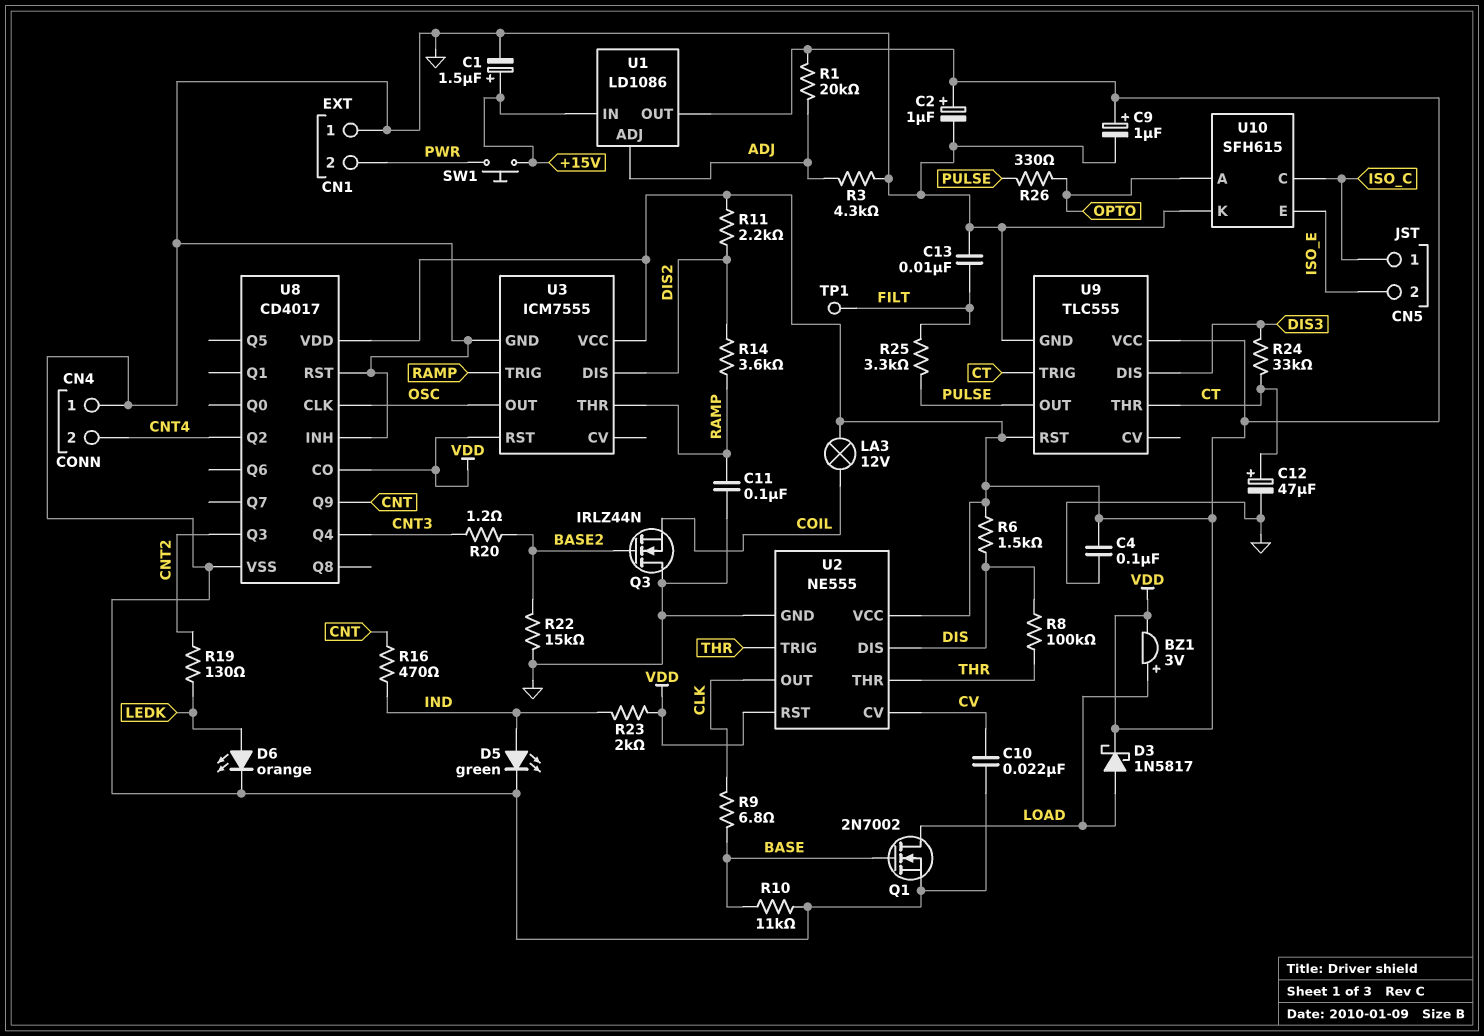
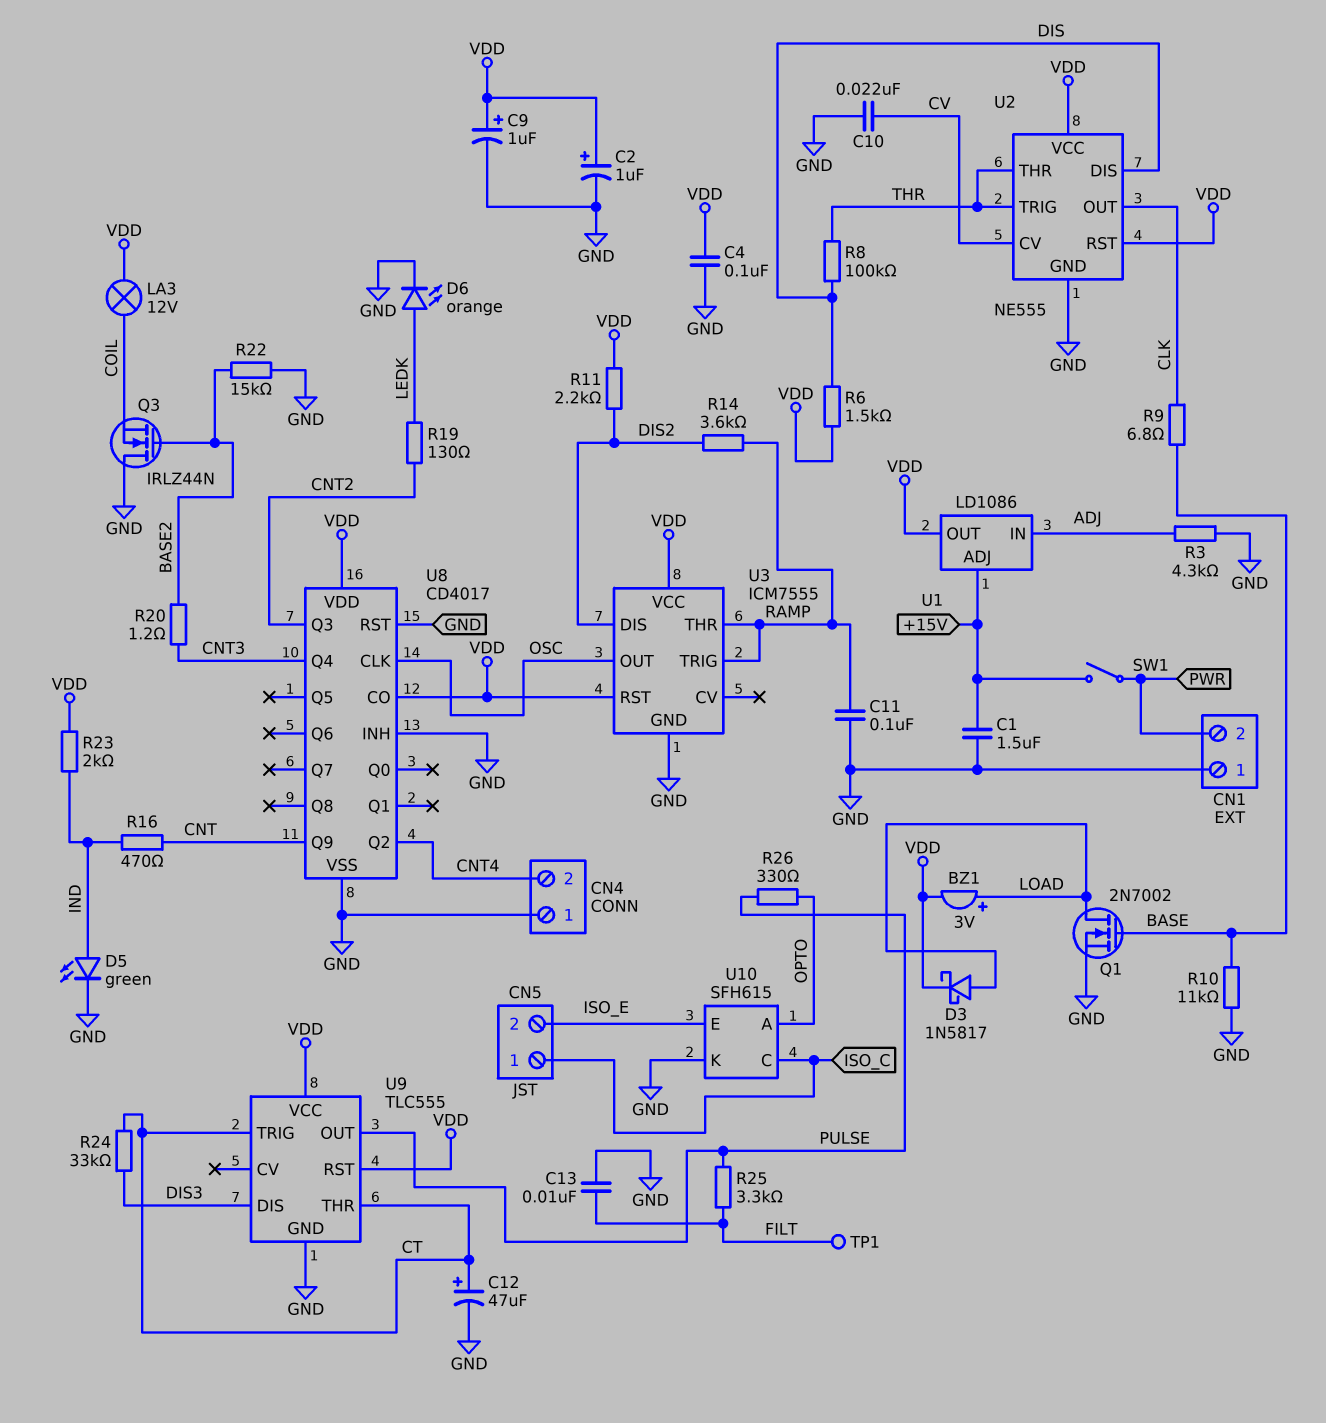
C1: 1.5uF (plus +15V, minus GND) -> 1.5uF (+15V, GND)
R1: 20k (ADJ, VDD) -> none
SW1: button (+15V, PWR) -> switch (+15V, PWR)
U1 pin ADJ: ADJ -> +15V
U1 pin IN: +15V -> ADJ

